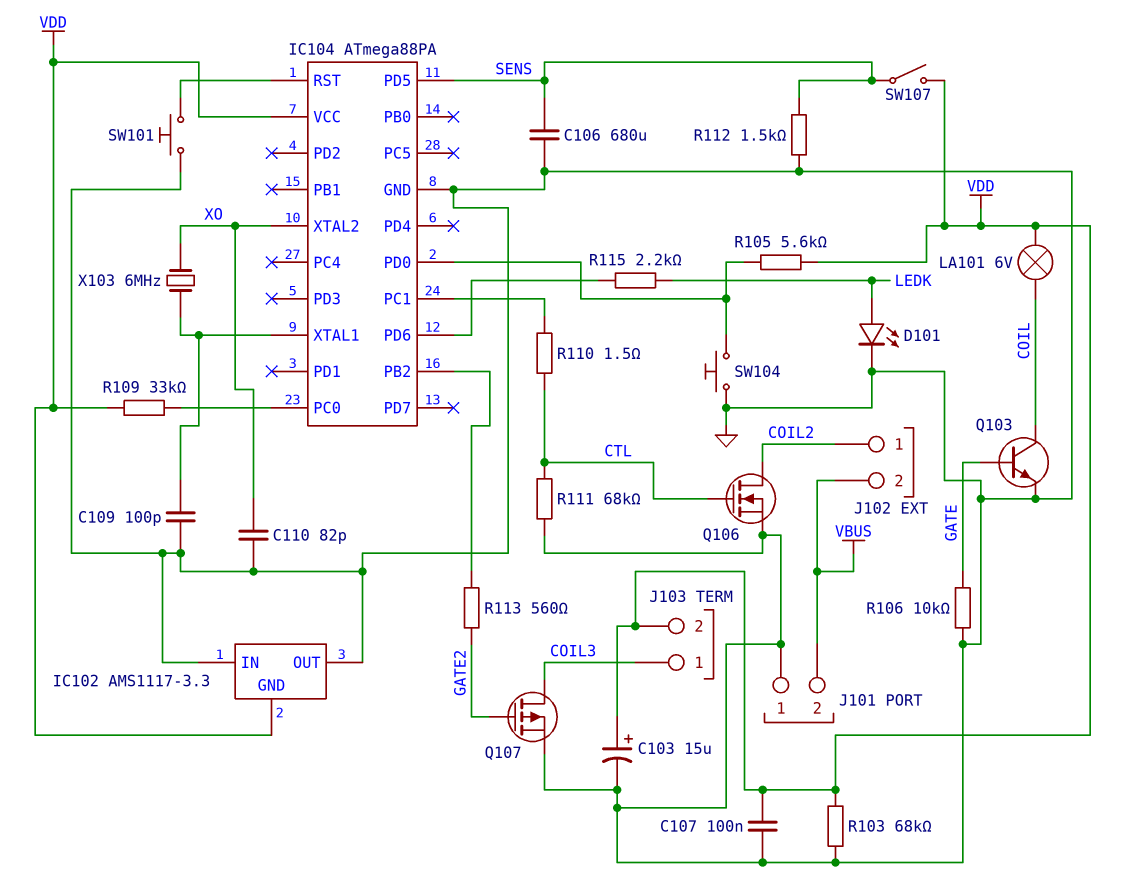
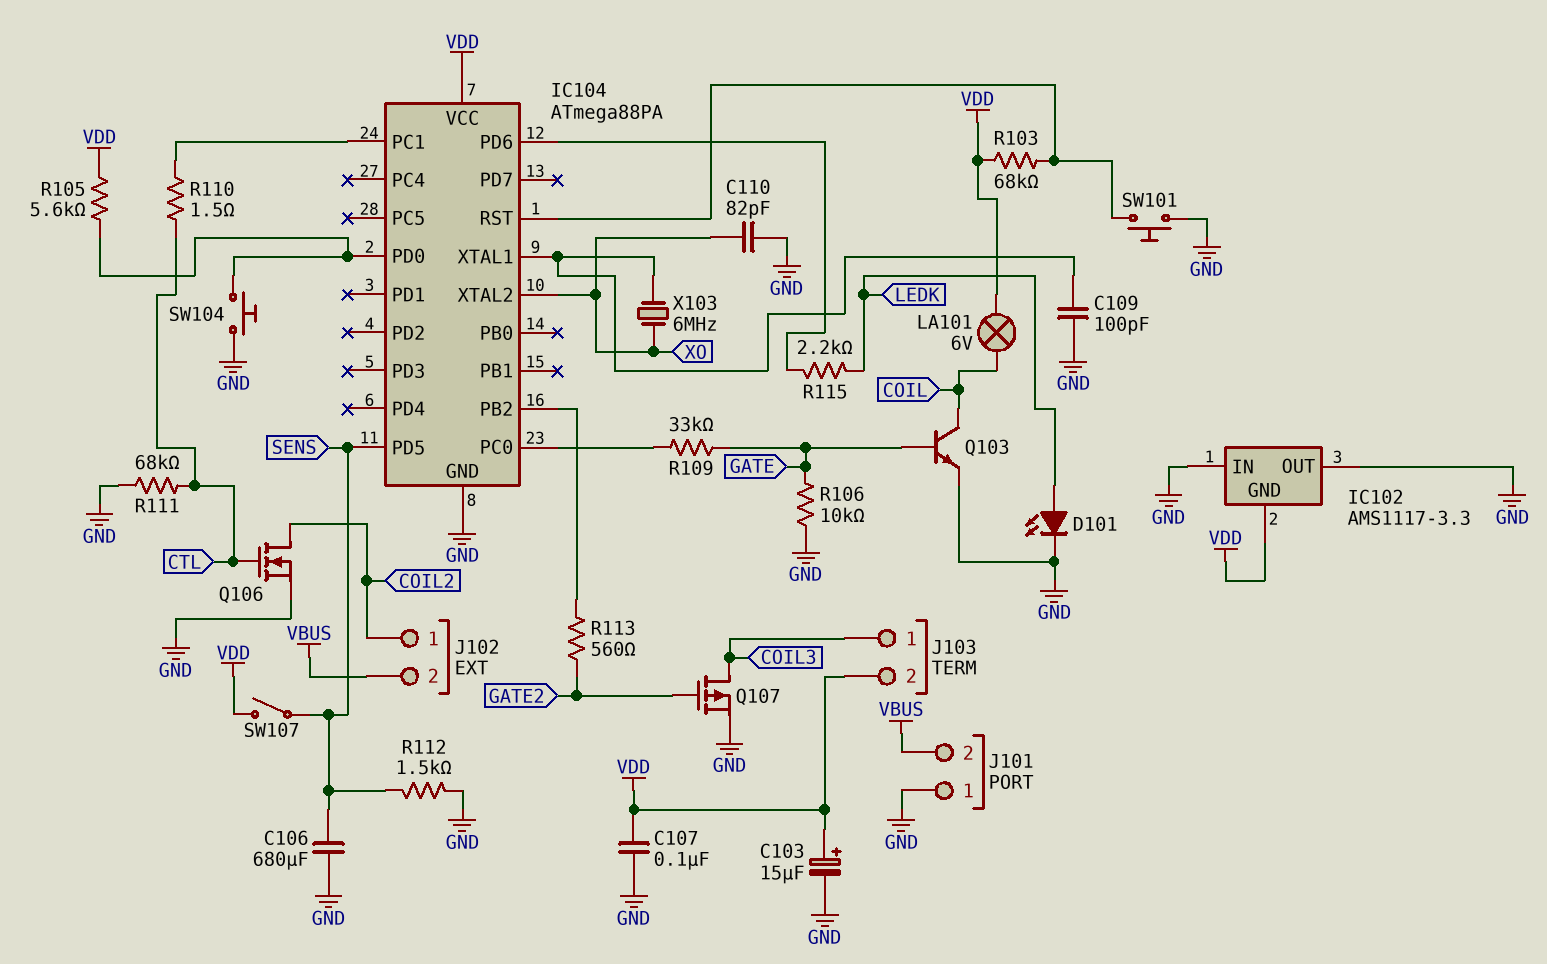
R103: 68k (GND, VDD) -> 68k (IC104/RST, VDD)
R109: 33k (IC104/PC0, VDD) -> 33k (GATE, IC104/PC0)

